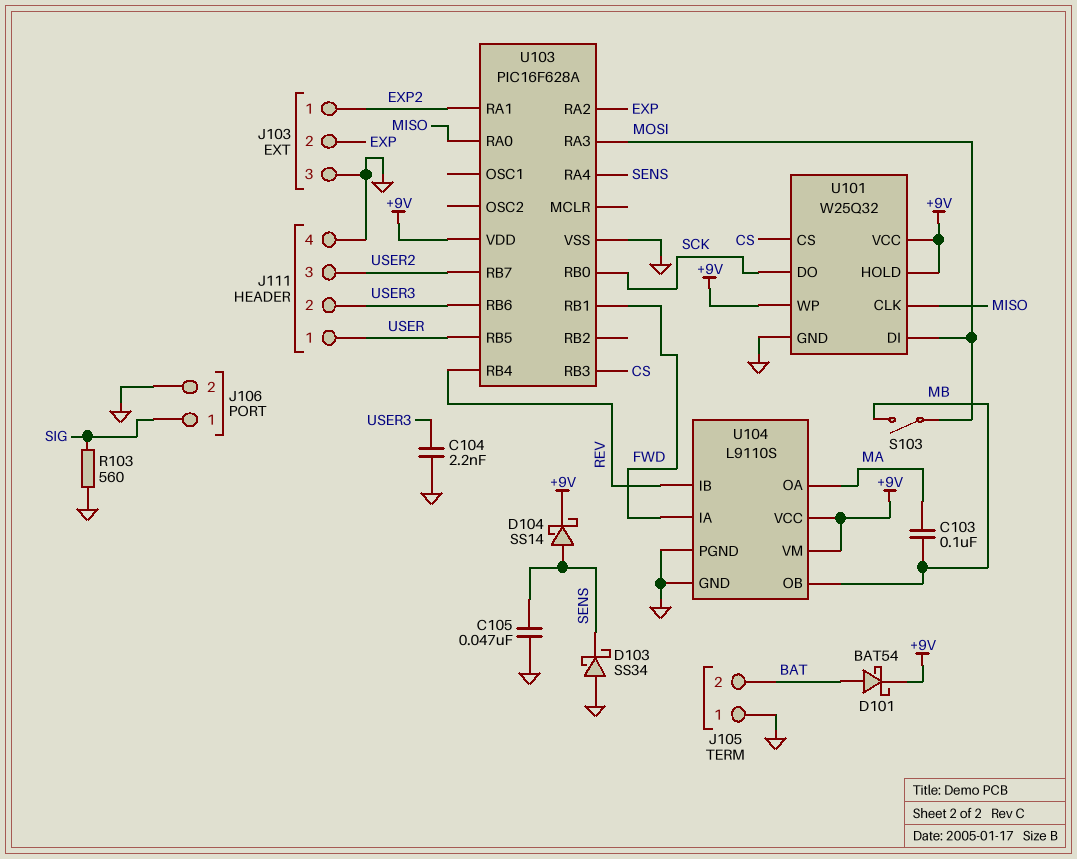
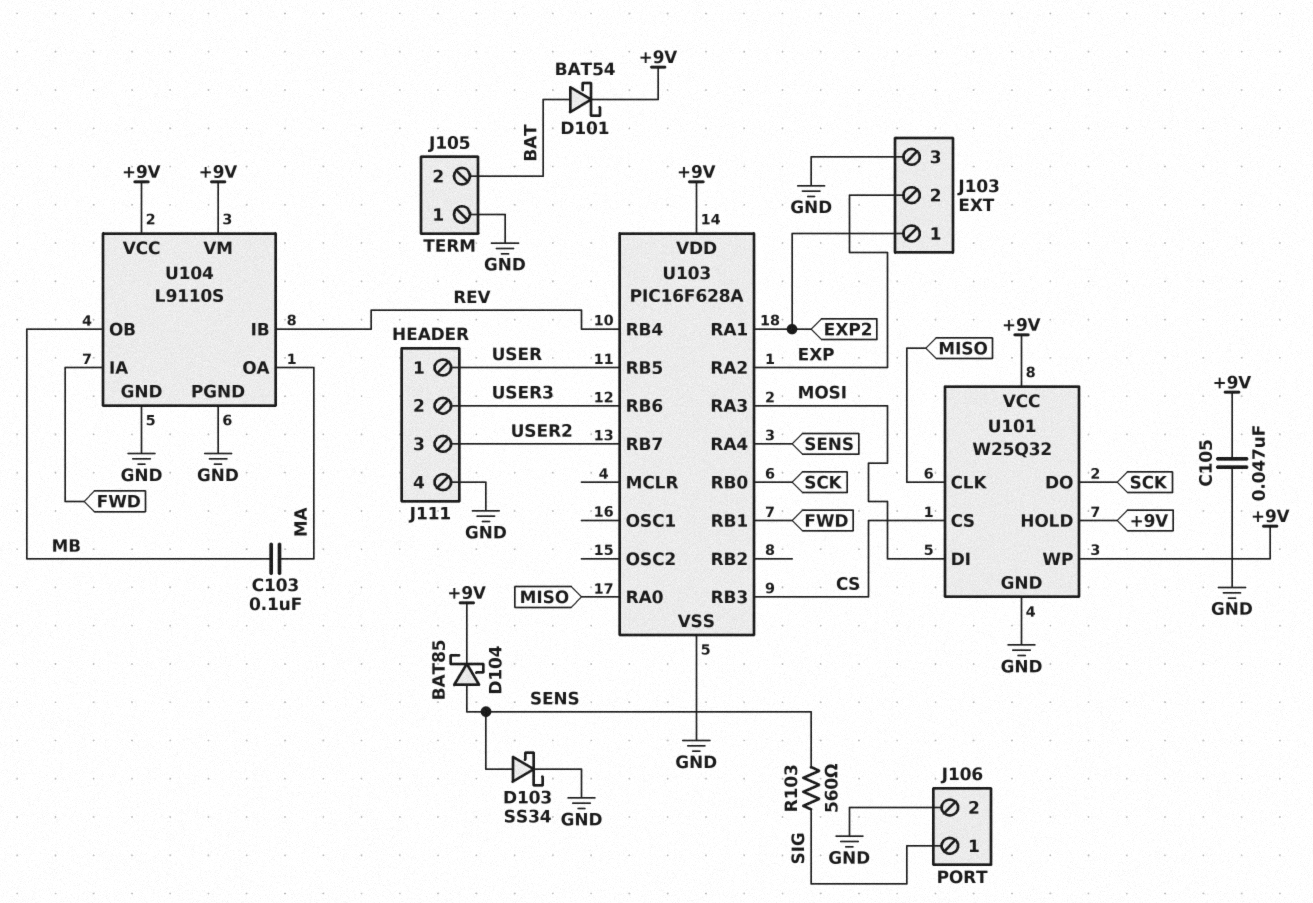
C104: 2.2nF (GND, USER3) -> none
C105: 47nF (GND, SENS) -> 47nF (+9V, GND)
D103: schottky SS34 (A GND, K SENS) -> schottky SS34 (A SENS, K GND)
D104: schottky SS14 (A SENS, K +9V) -> schottky BAT85 (A SENS, K +9V)
R103: 560 (GND, SIG) -> 560 (SENS, SIG)
S103: switch (MB, MOSI) -> none

